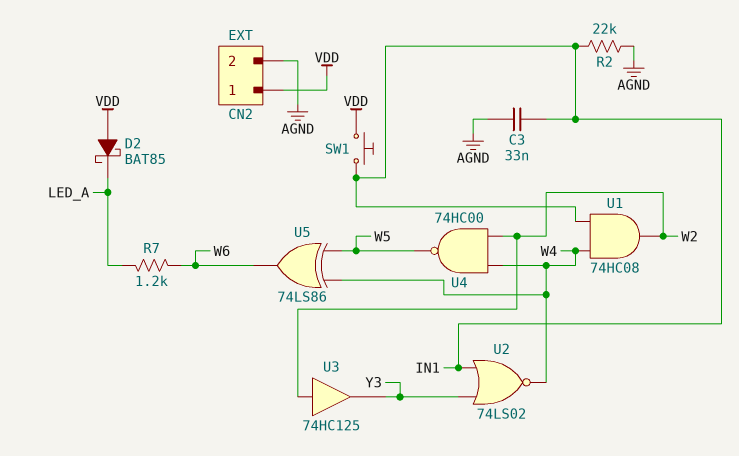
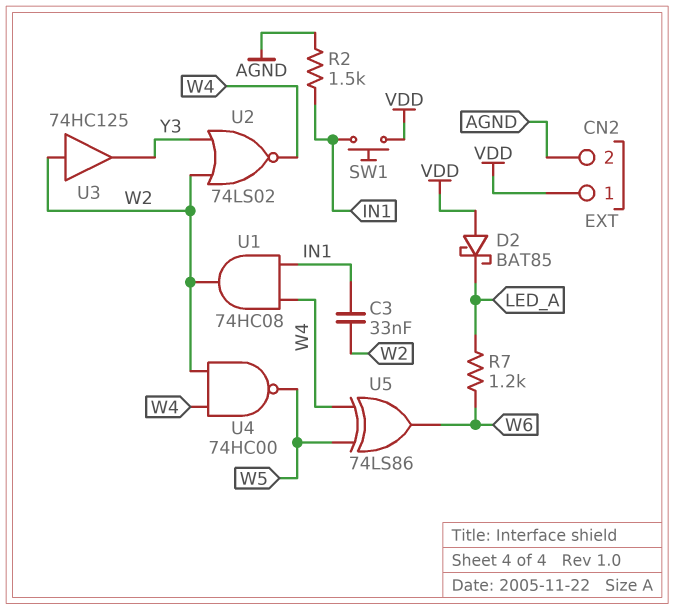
C3: 33nF (AGND, IN1) -> 33nF (IN1, W2)
R2: 22k (AGND, IN1) -> 1.5k (AGND, IN1)
U2: NOR 74LS02 (in IN1, in Y3, out W4) -> NOR 74LS02 (in W2, in Y3, out W4)

